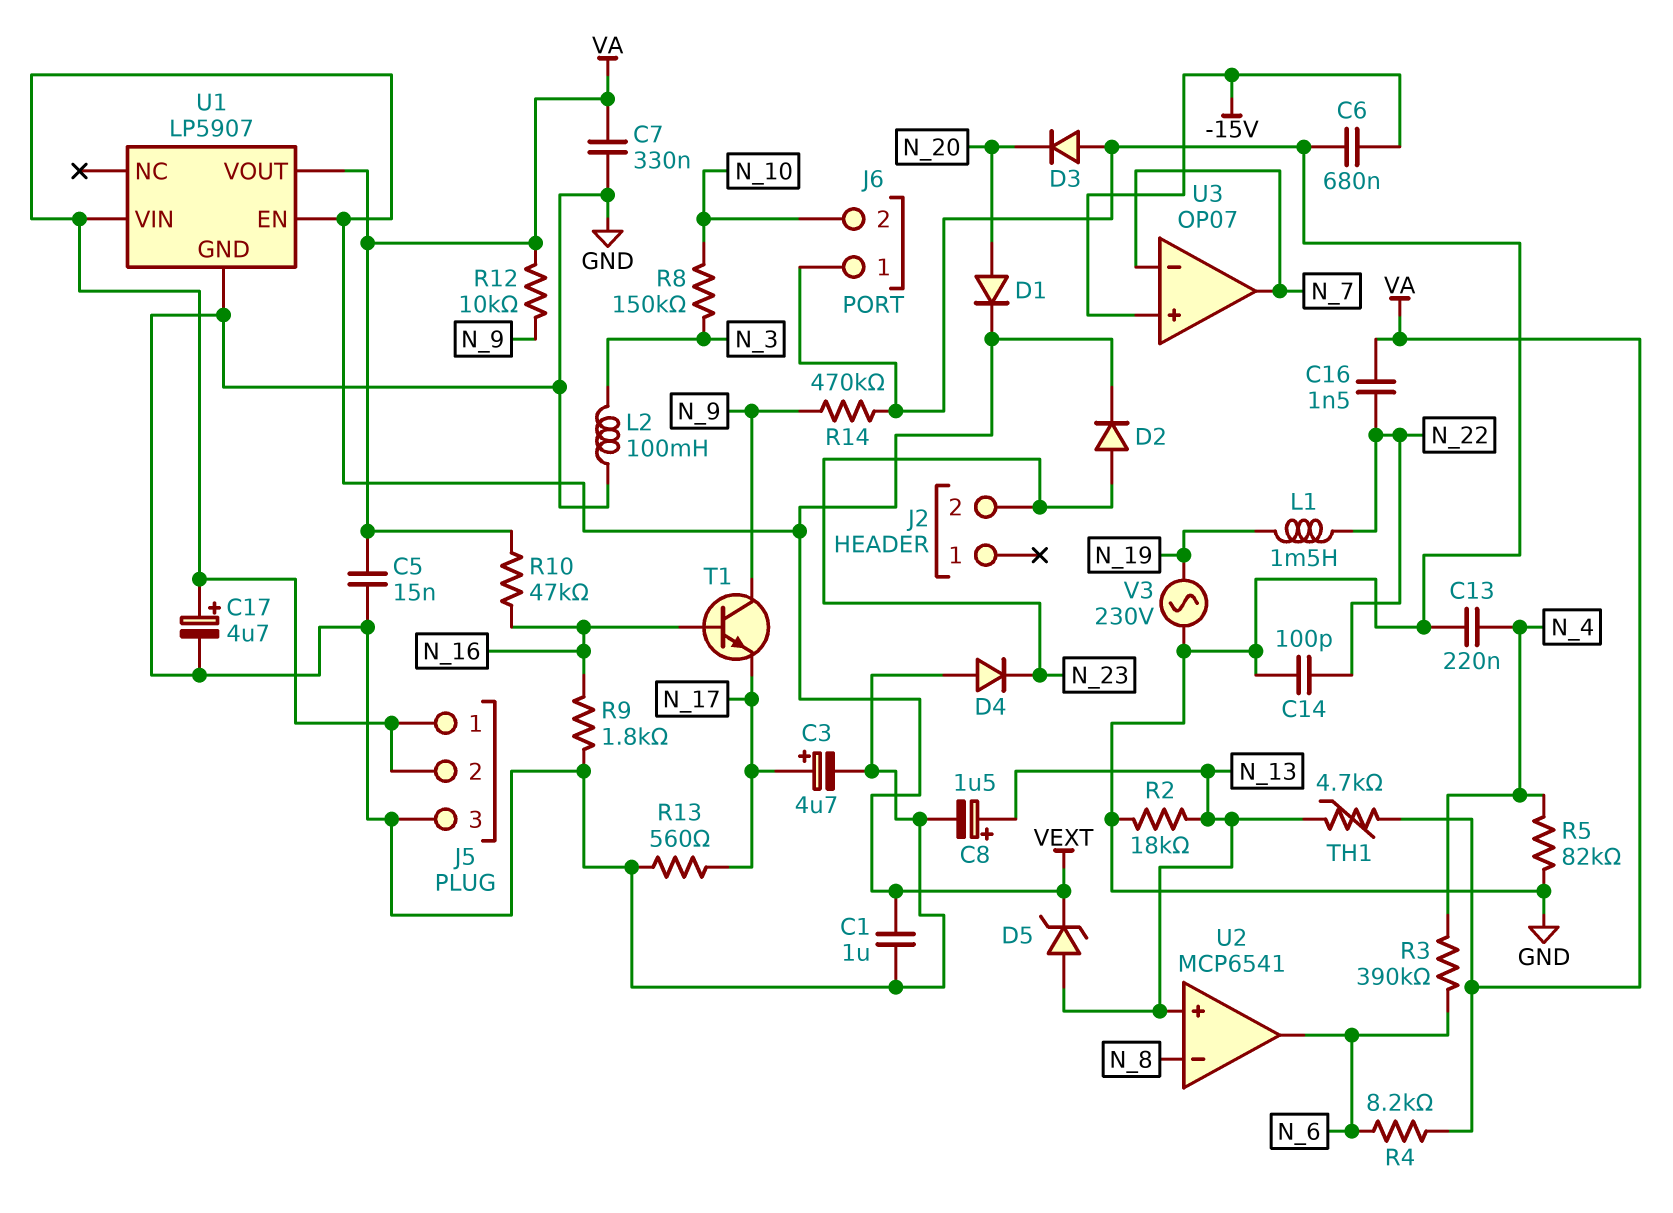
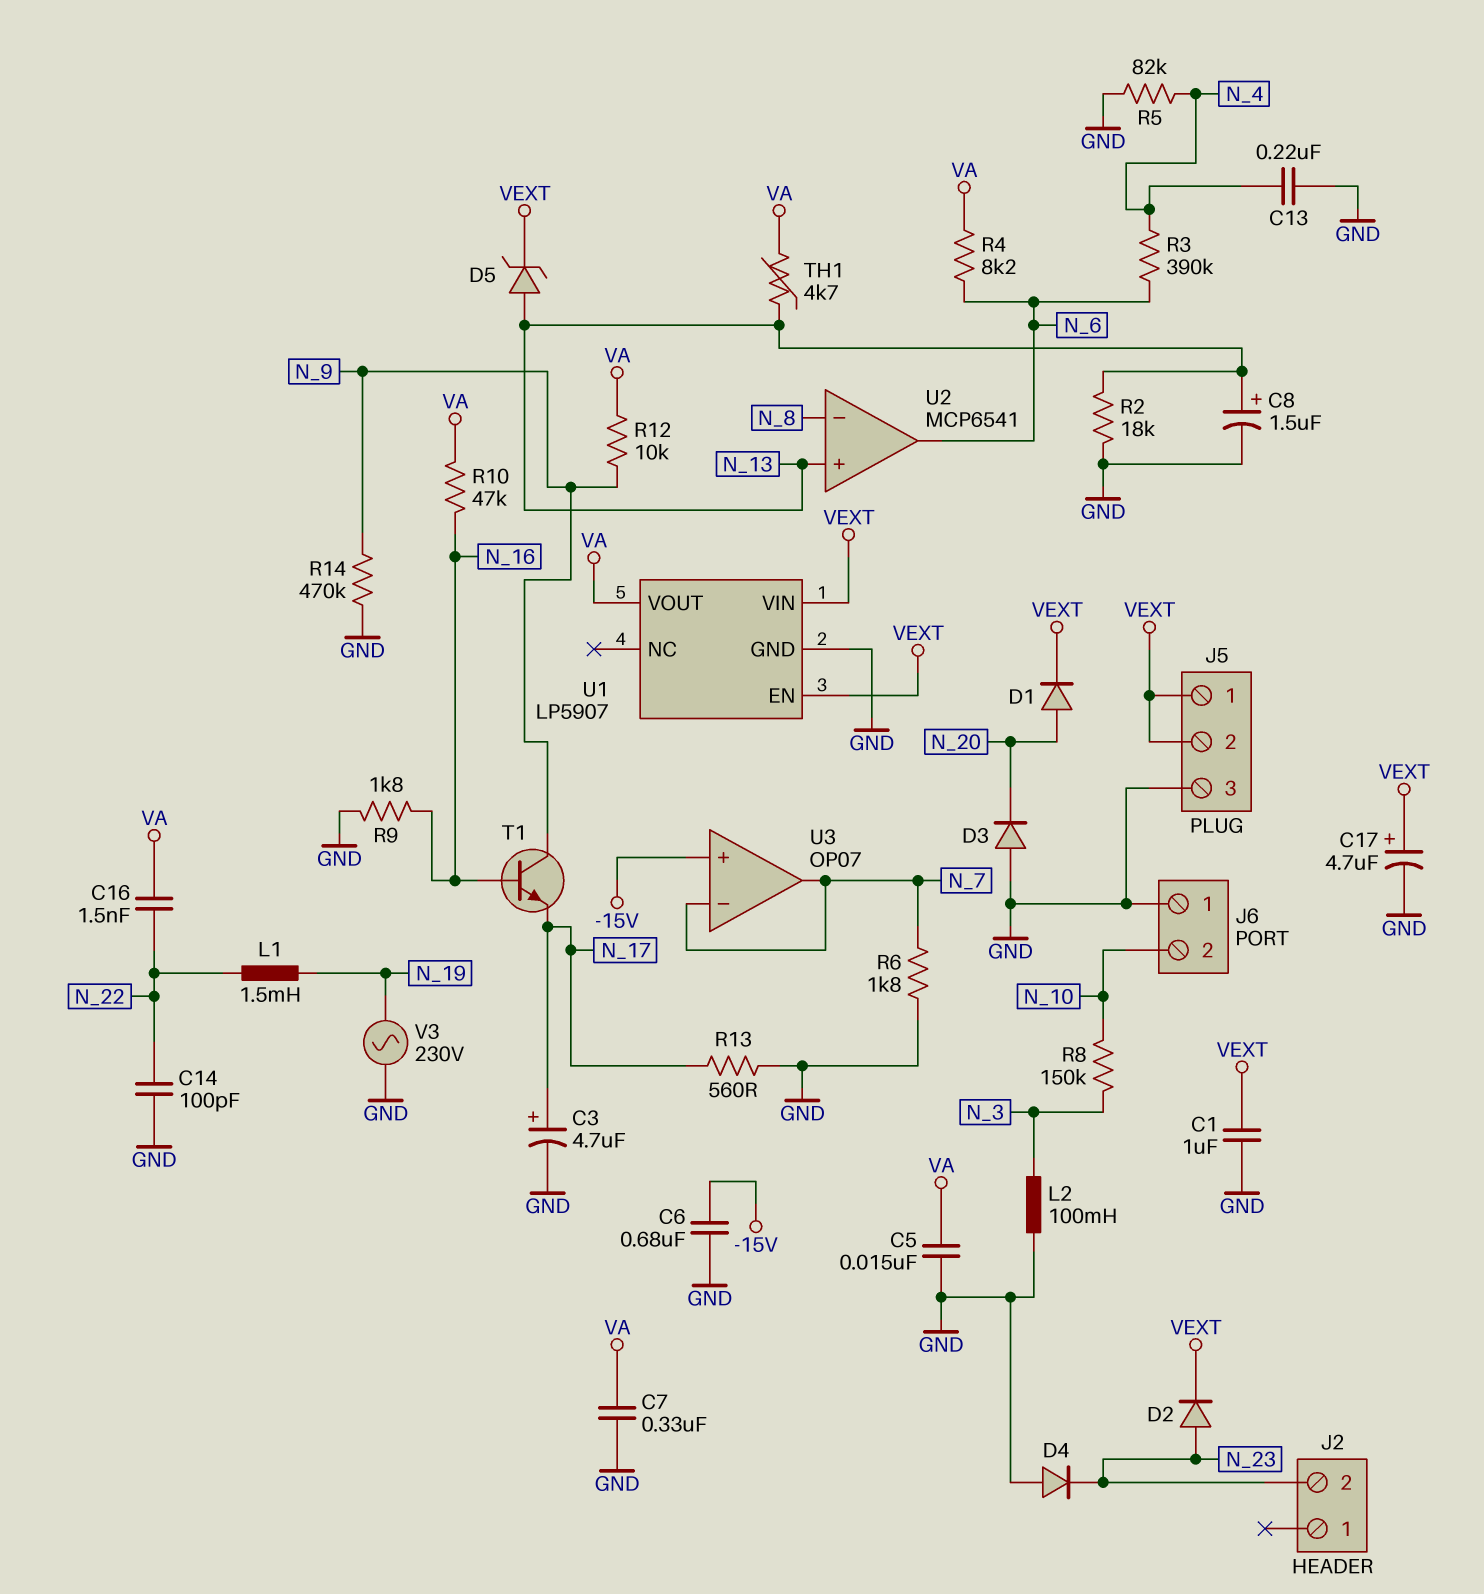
R6: none -> 1.8k (GND, N_7)

